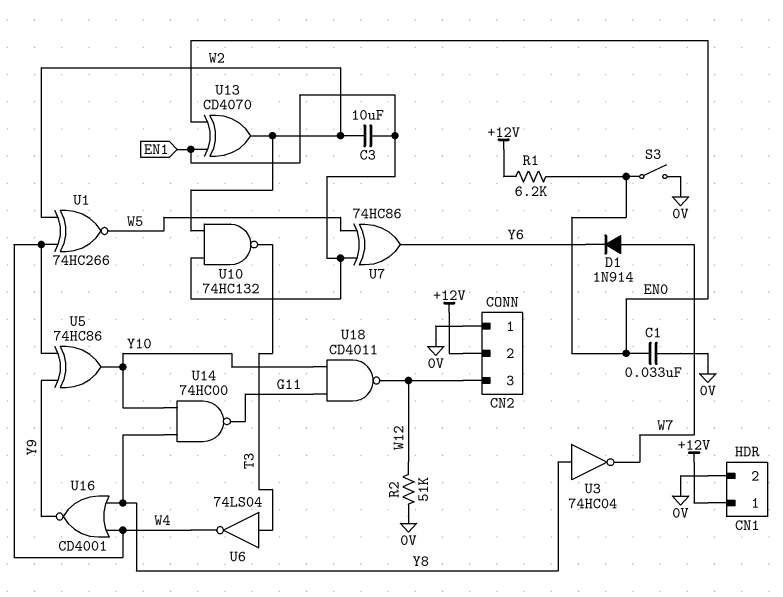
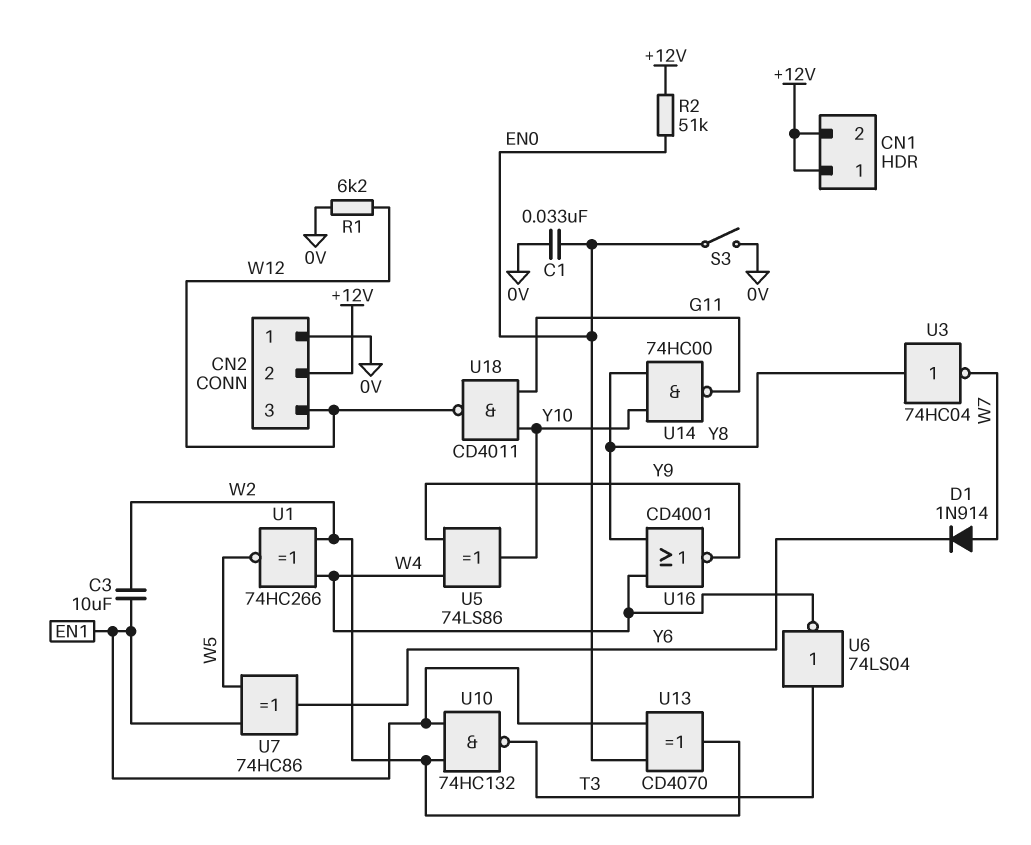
CN1 pin 2: 0V -> +12V
R1: 6.2k (+12V, EN0) -> 6.2k (0V, W12)
R2: 51k (0V, W12) -> 51k (+12V, EN0)
U5: XOR 74HC86 (in W4, in Y9, out Y10) -> XOR 74LS86 (in W4, in Y9, out Y10)

